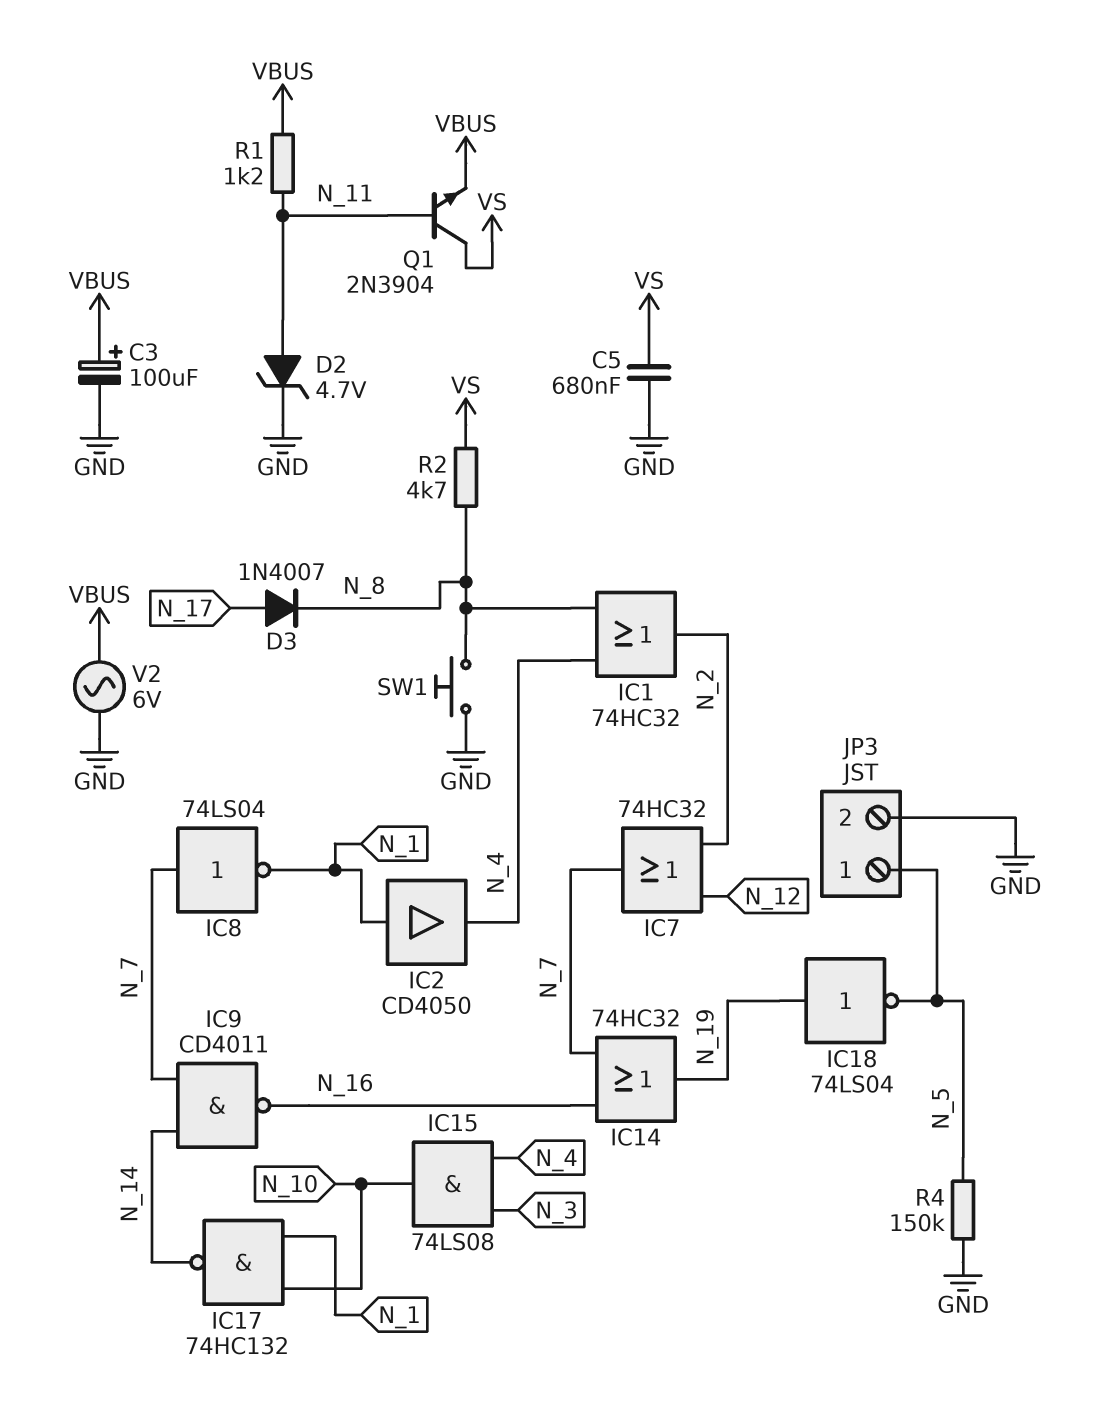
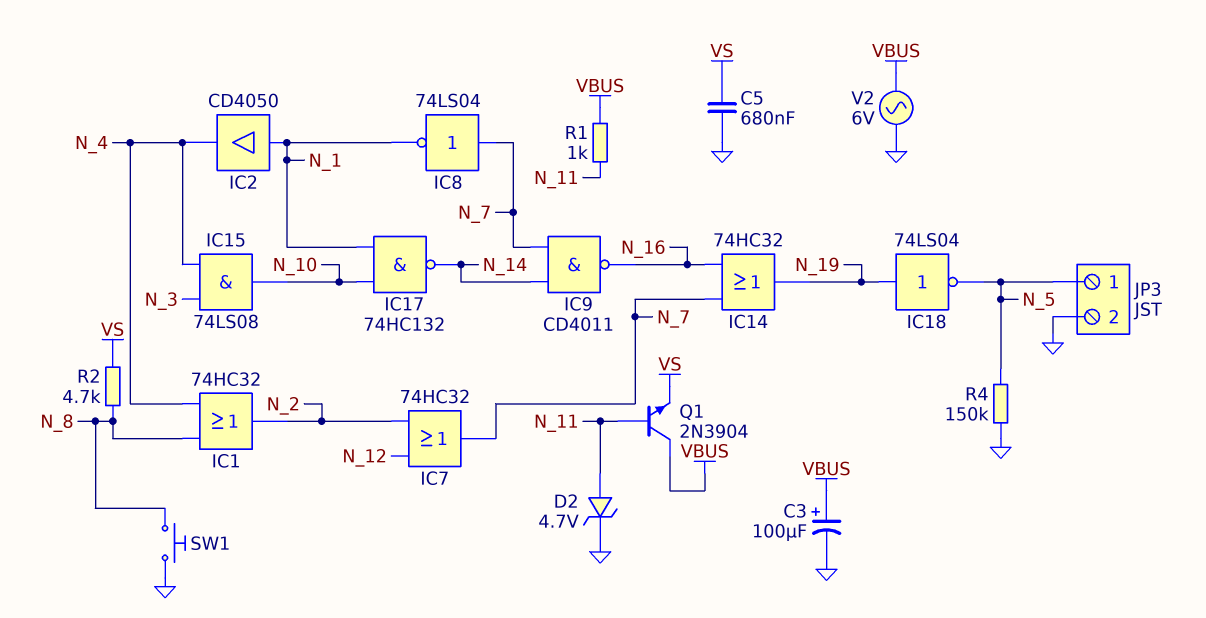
D3: diode 1N4007 (A N_17, K N_8) -> none
Q1: NPN 2N3904 (B N_11, C VS, E VBUS) -> NPN 2N3904 (B N_11, C VBUS, E VS)
R1: 1.2k (N_11, VBUS) -> 1k (N_11, VBUS)

